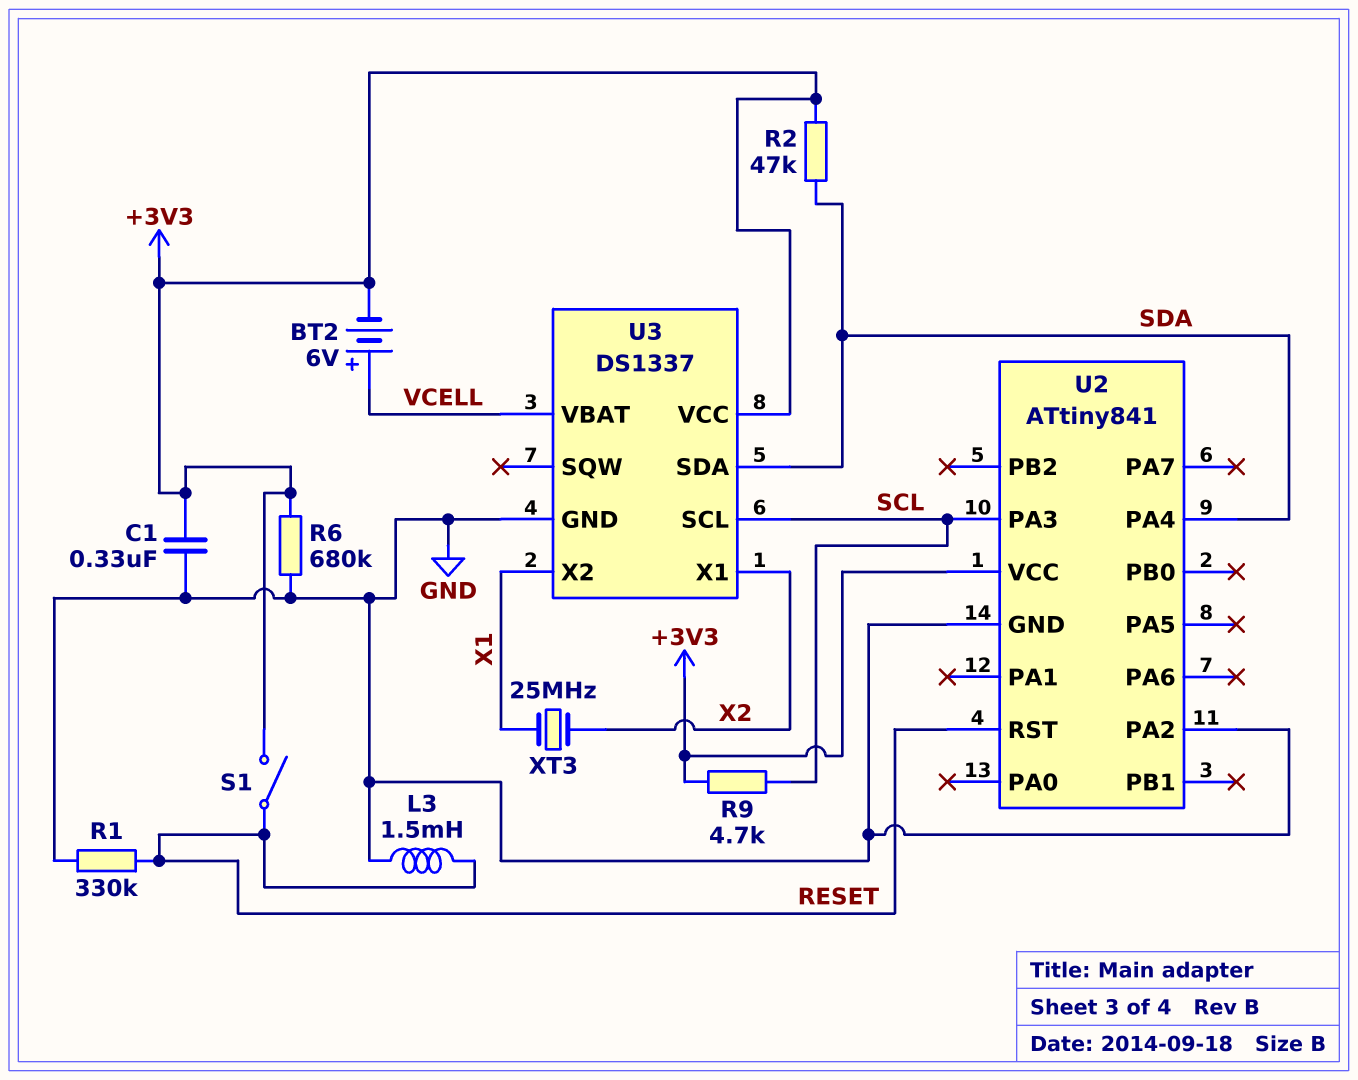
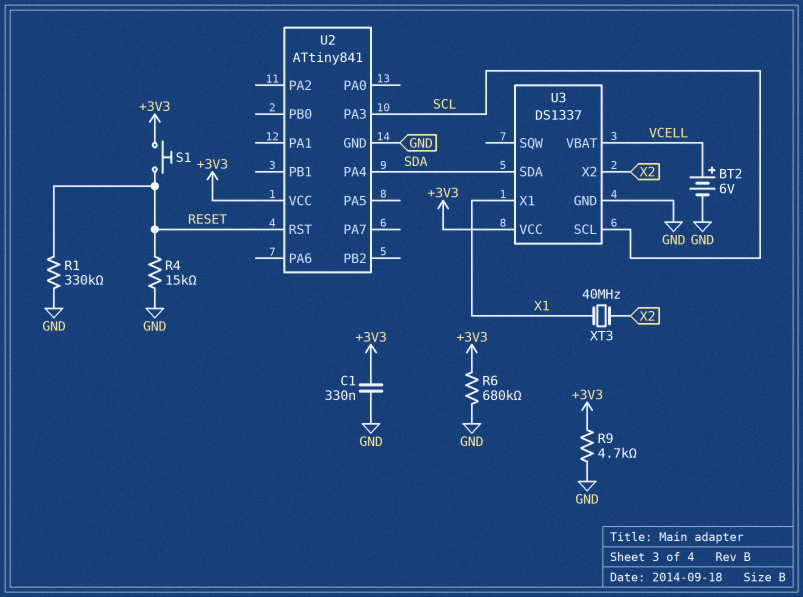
BT2: 6V (plus VCELL, minus +3V3) -> 6V (plus VCELL, minus GND)
L3: 1.5mH (GND, RESET) -> none
R2: 47k (+3V3, SDA) -> none
R4: none -> 15k (GND, RESET)
R9: 4.7k (+3V3, SCL) -> 4.7k (+3V3, GND)
S1: switch (+3V3, RESET) -> button (+3V3, RESET)
U2 pin PA2: GND -> none
U3 pin X1: X2 -> X1
U3 pin X2: X1 -> X2
XT3: 25MHz (X1, X2) -> 40MHz (X1, X2)

